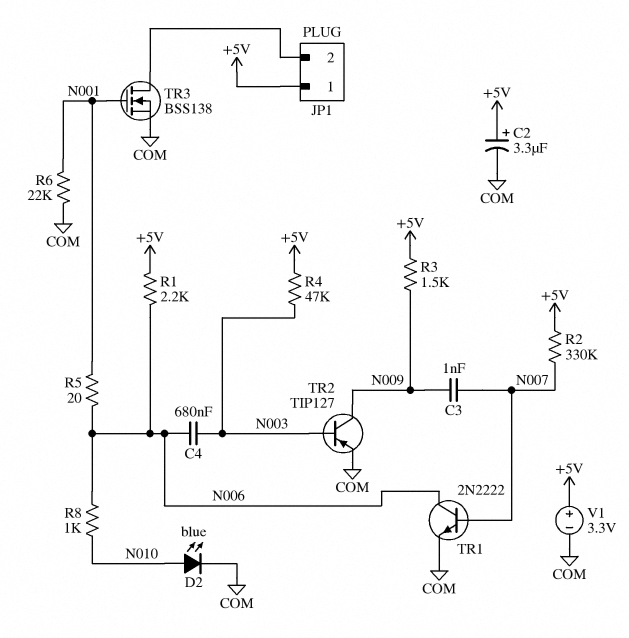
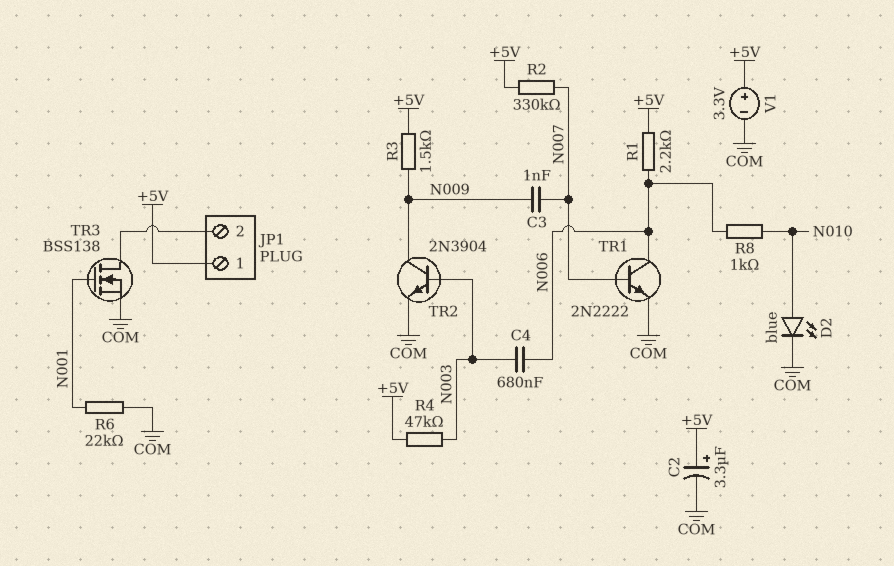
R5: 20 (N001, N006) -> none
TR2: PNP TIP127 (B N003, C N009, E COM) -> NPN 2N3904 (B N003, C N009, E COM)

